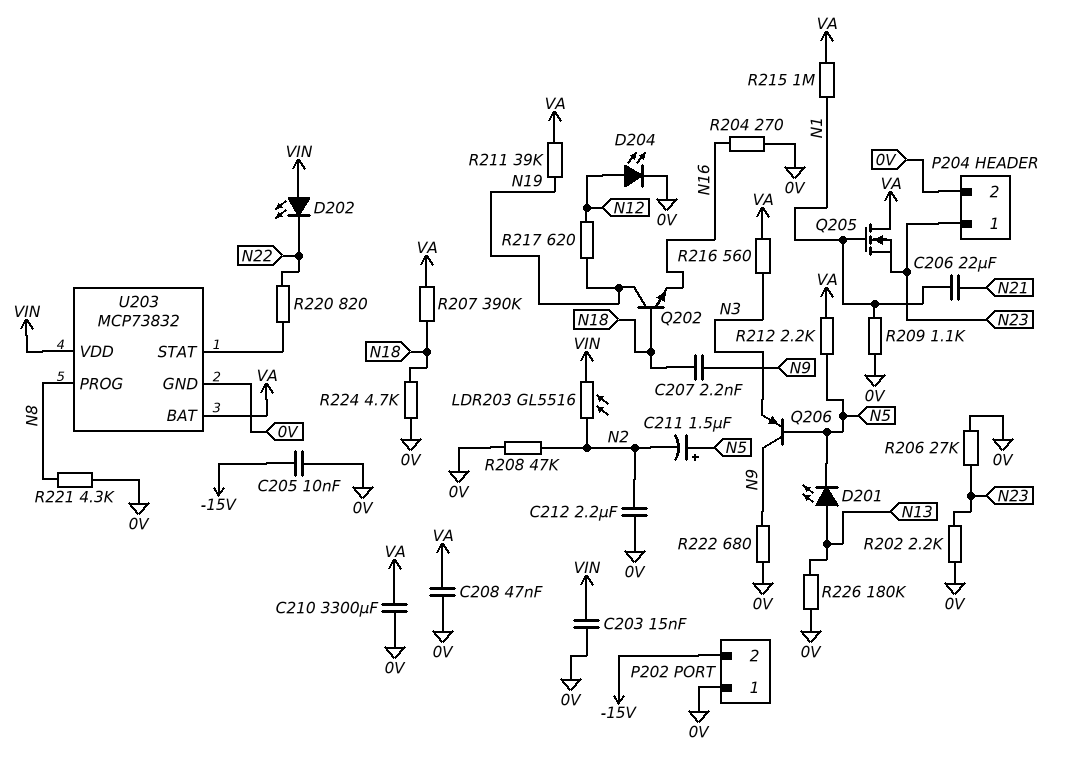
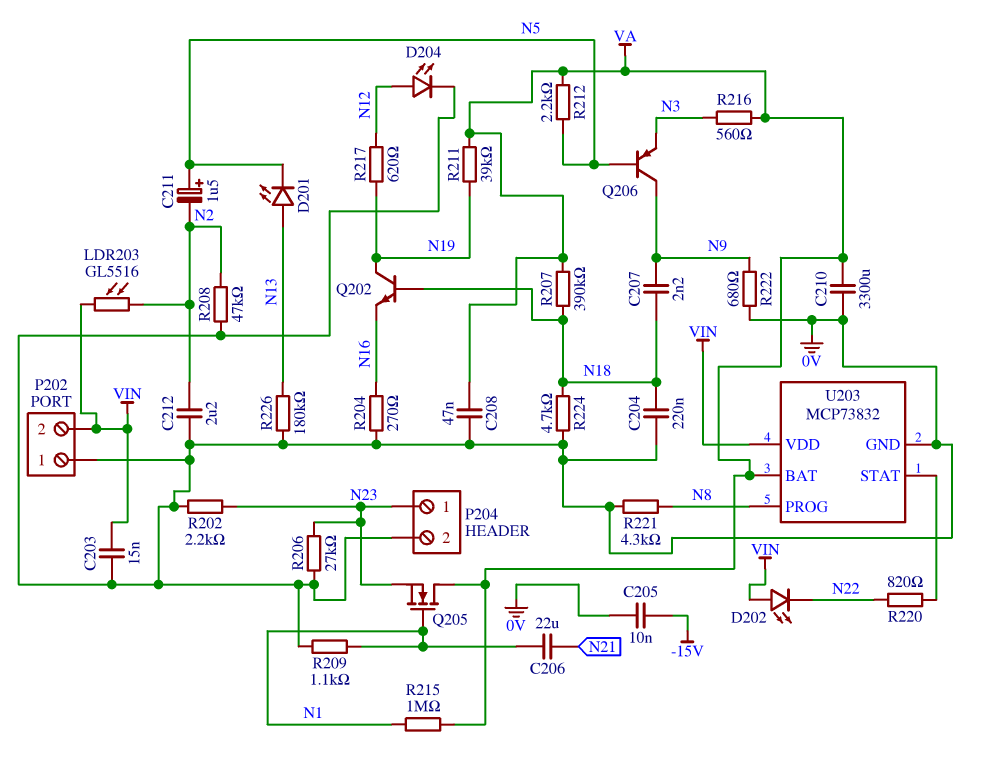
C204: none -> 220nF (0V, N18)
P202 pin 2: -15V -> VIN

